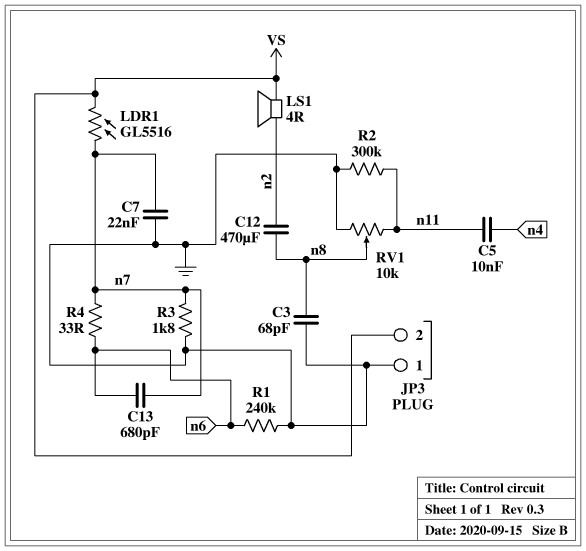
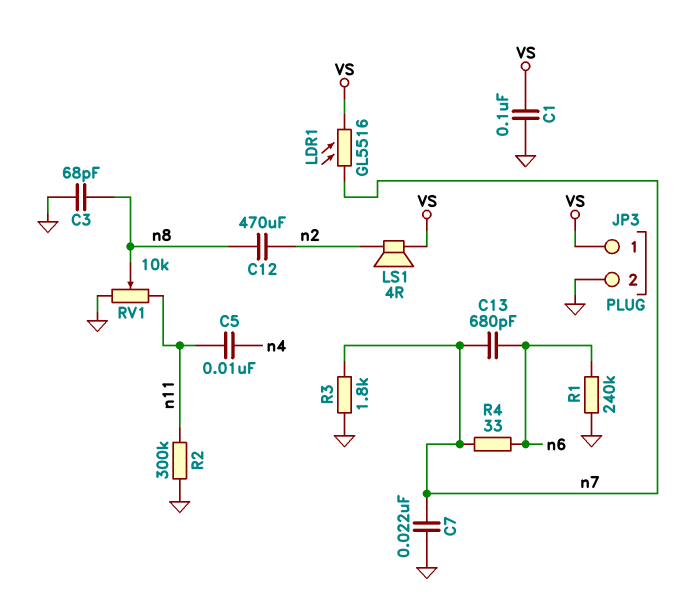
C1: none -> 100nF (GND, VS)
JP3 pin 1: GND -> VS
JP3 pin 2: VS -> GND

